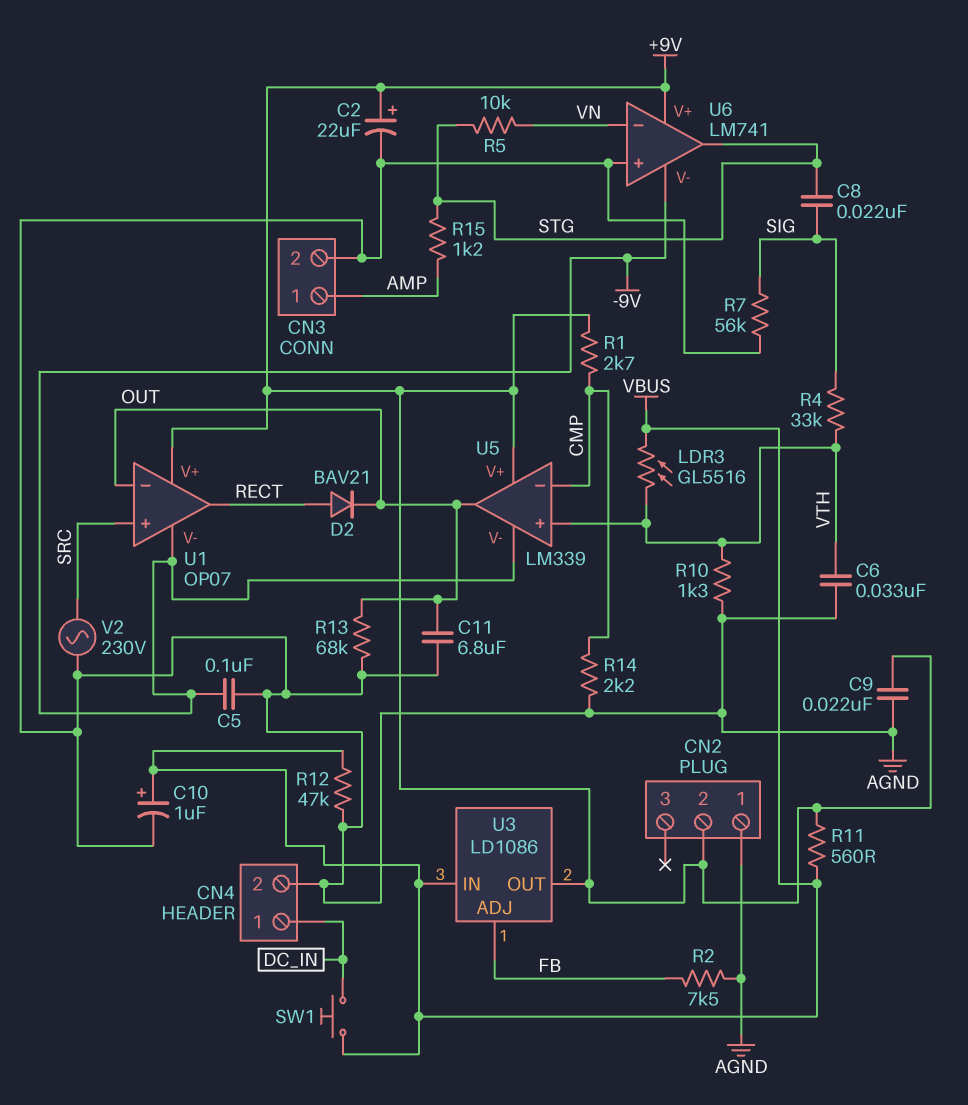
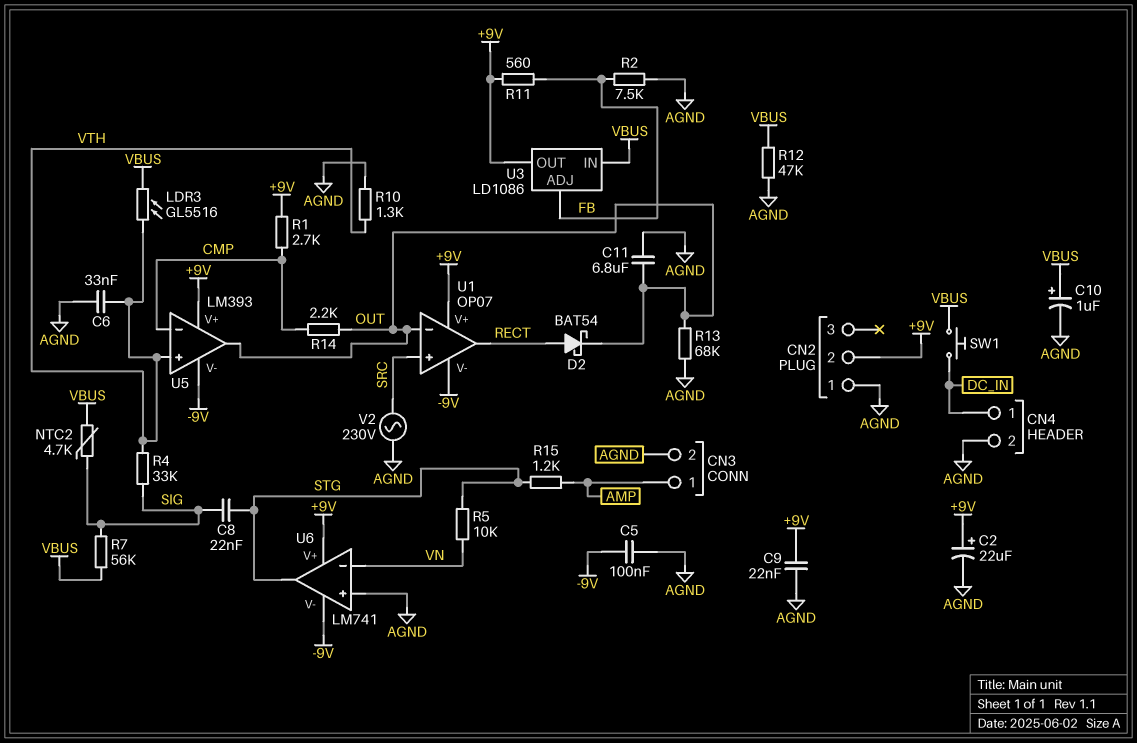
D2: diode BAV21 (A RECT, K OUT) -> schottky BAT54 (A RECT, K OUT)
NTC2: none -> 4.7k (SIG, VBUS)
R7: 56k (AGND, SIG) -> 56k (SIG, VBUS)
R11: 560 (+9V, VBUS) -> 560 (+9V, FB)
R14: 2.2k (AGND, CMP) -> 2.2k (CMP, OUT)
U5: LM339 -> LM393

